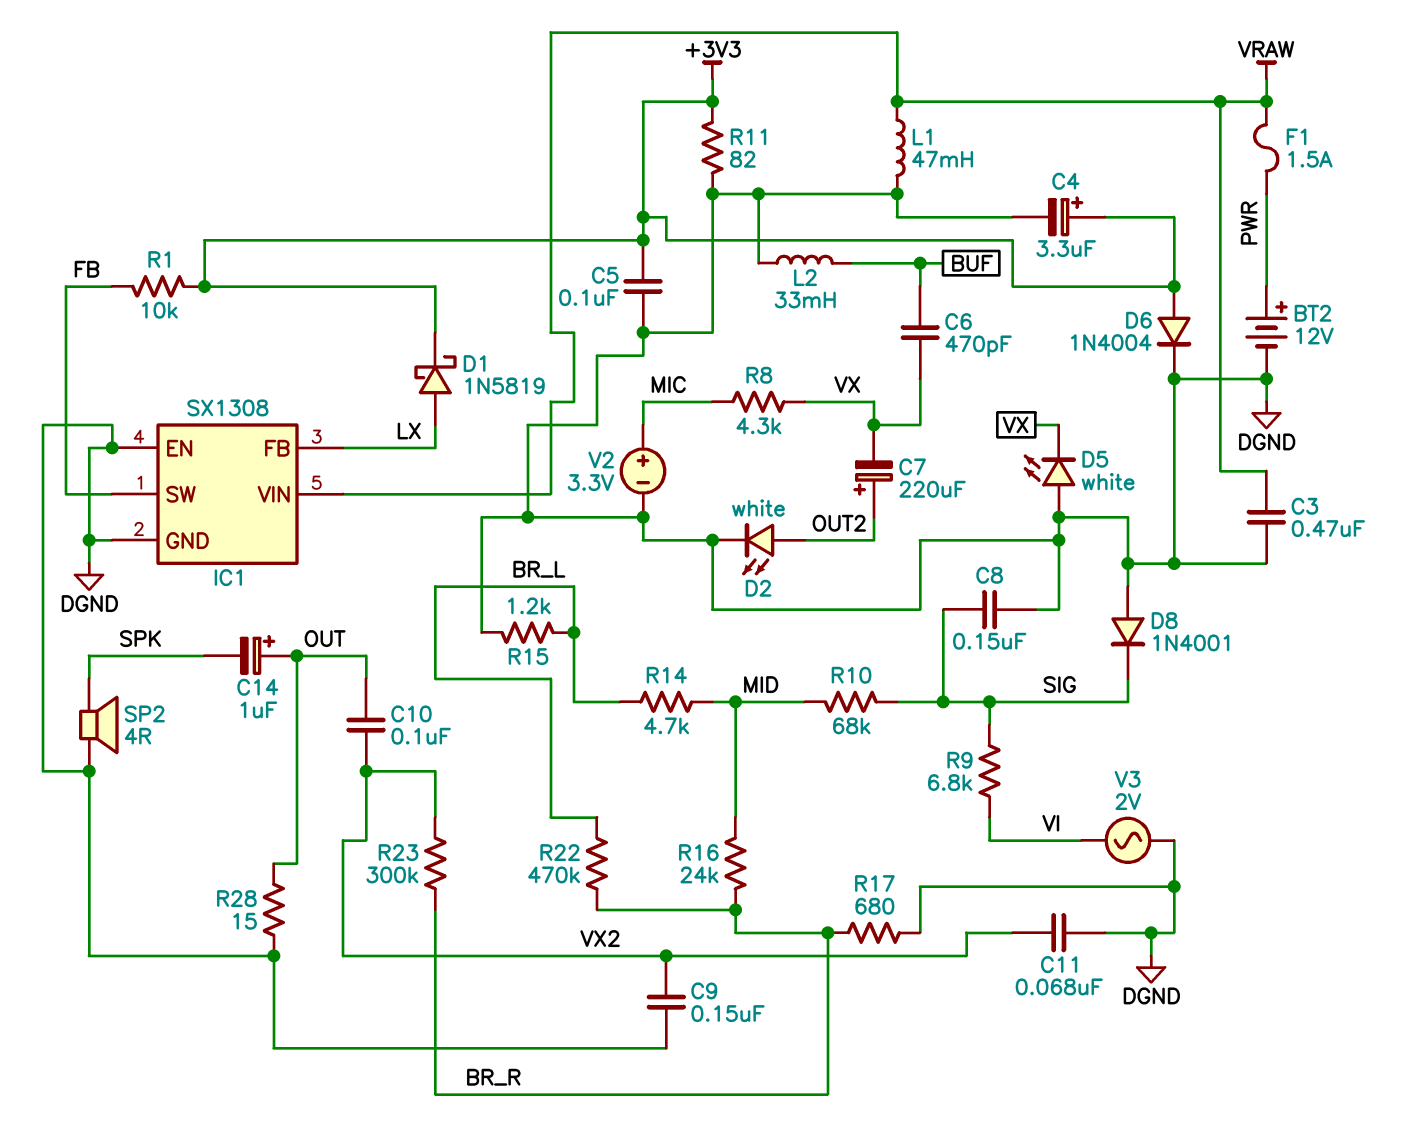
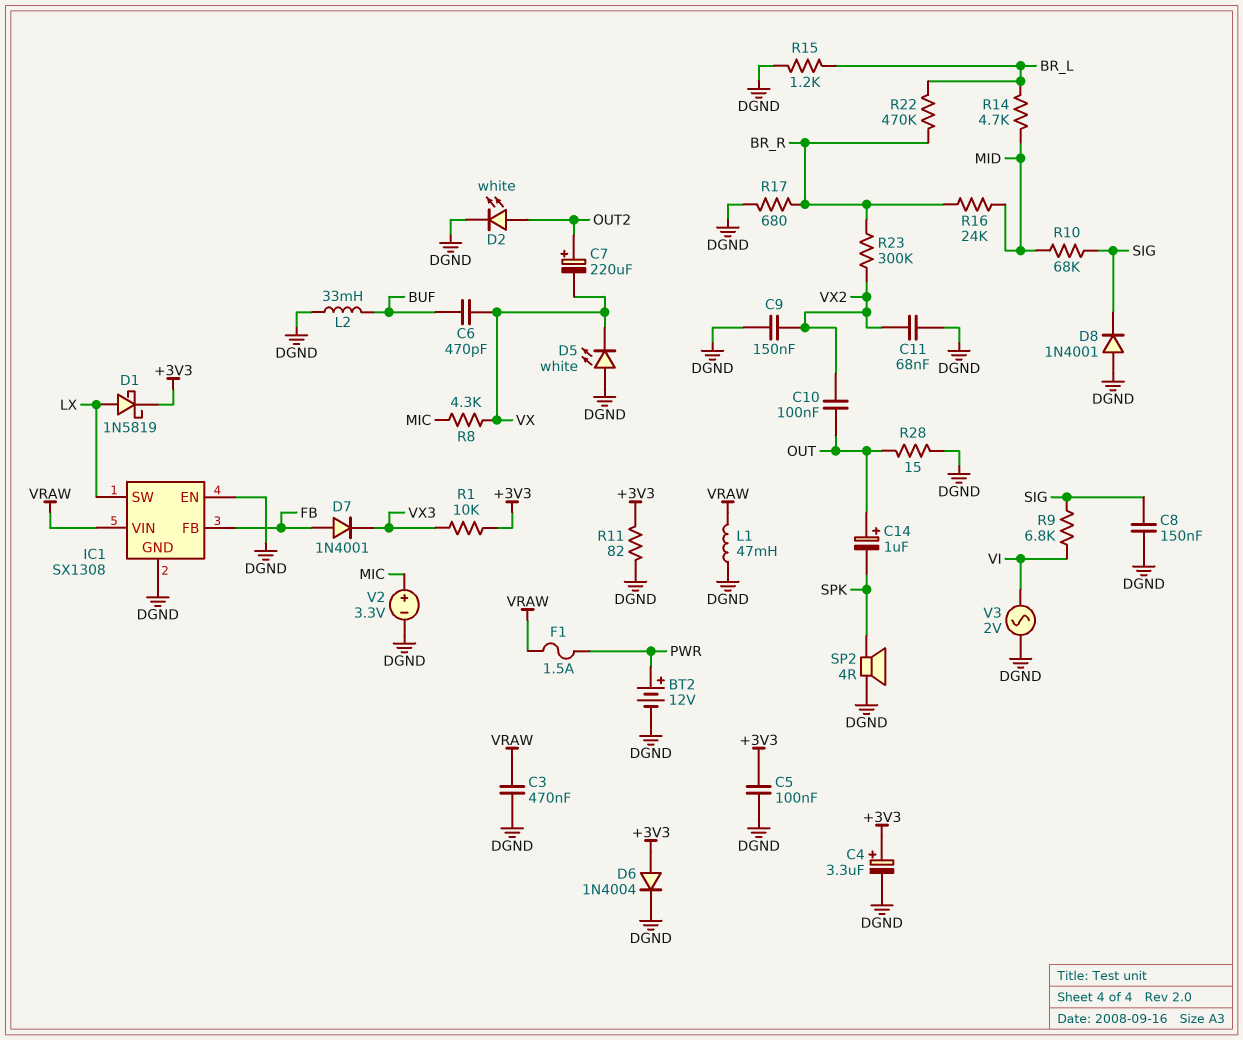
D7: none -> diode 1N4001 (A FB, K VX3)
IC1 pin FB: LX -> FB
IC1 pin SW: FB -> LX
R1: 10k (+3V3, FB) -> 10k (+3V3, VX3)

